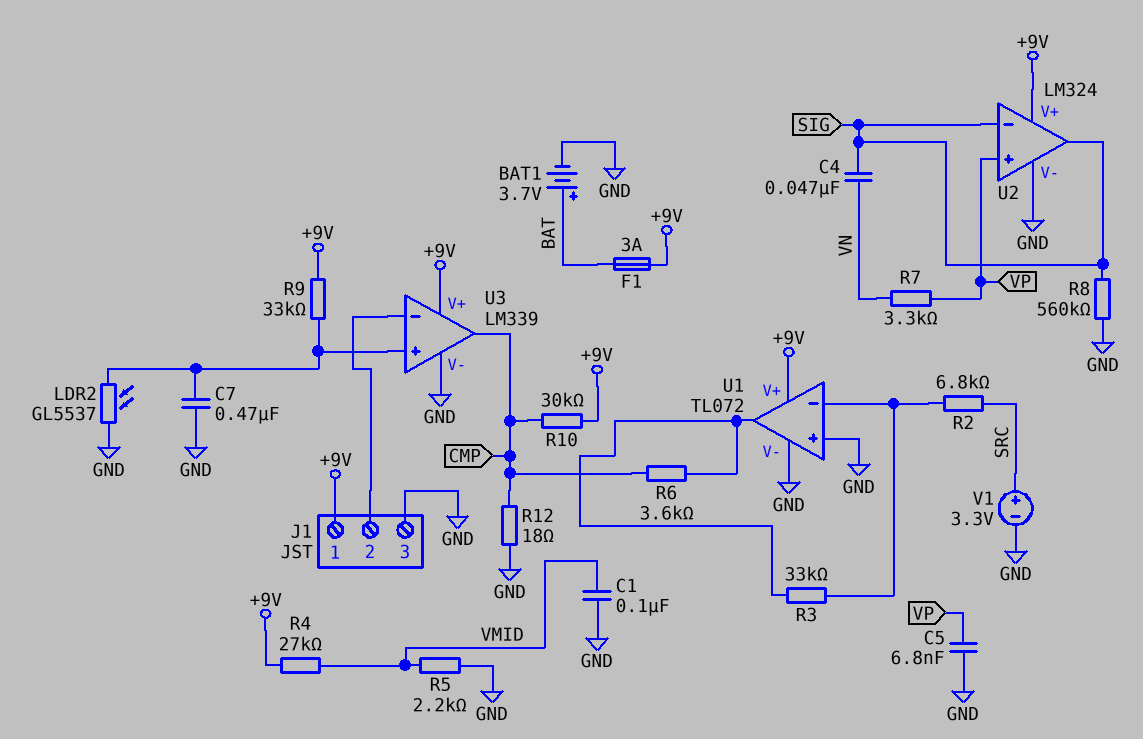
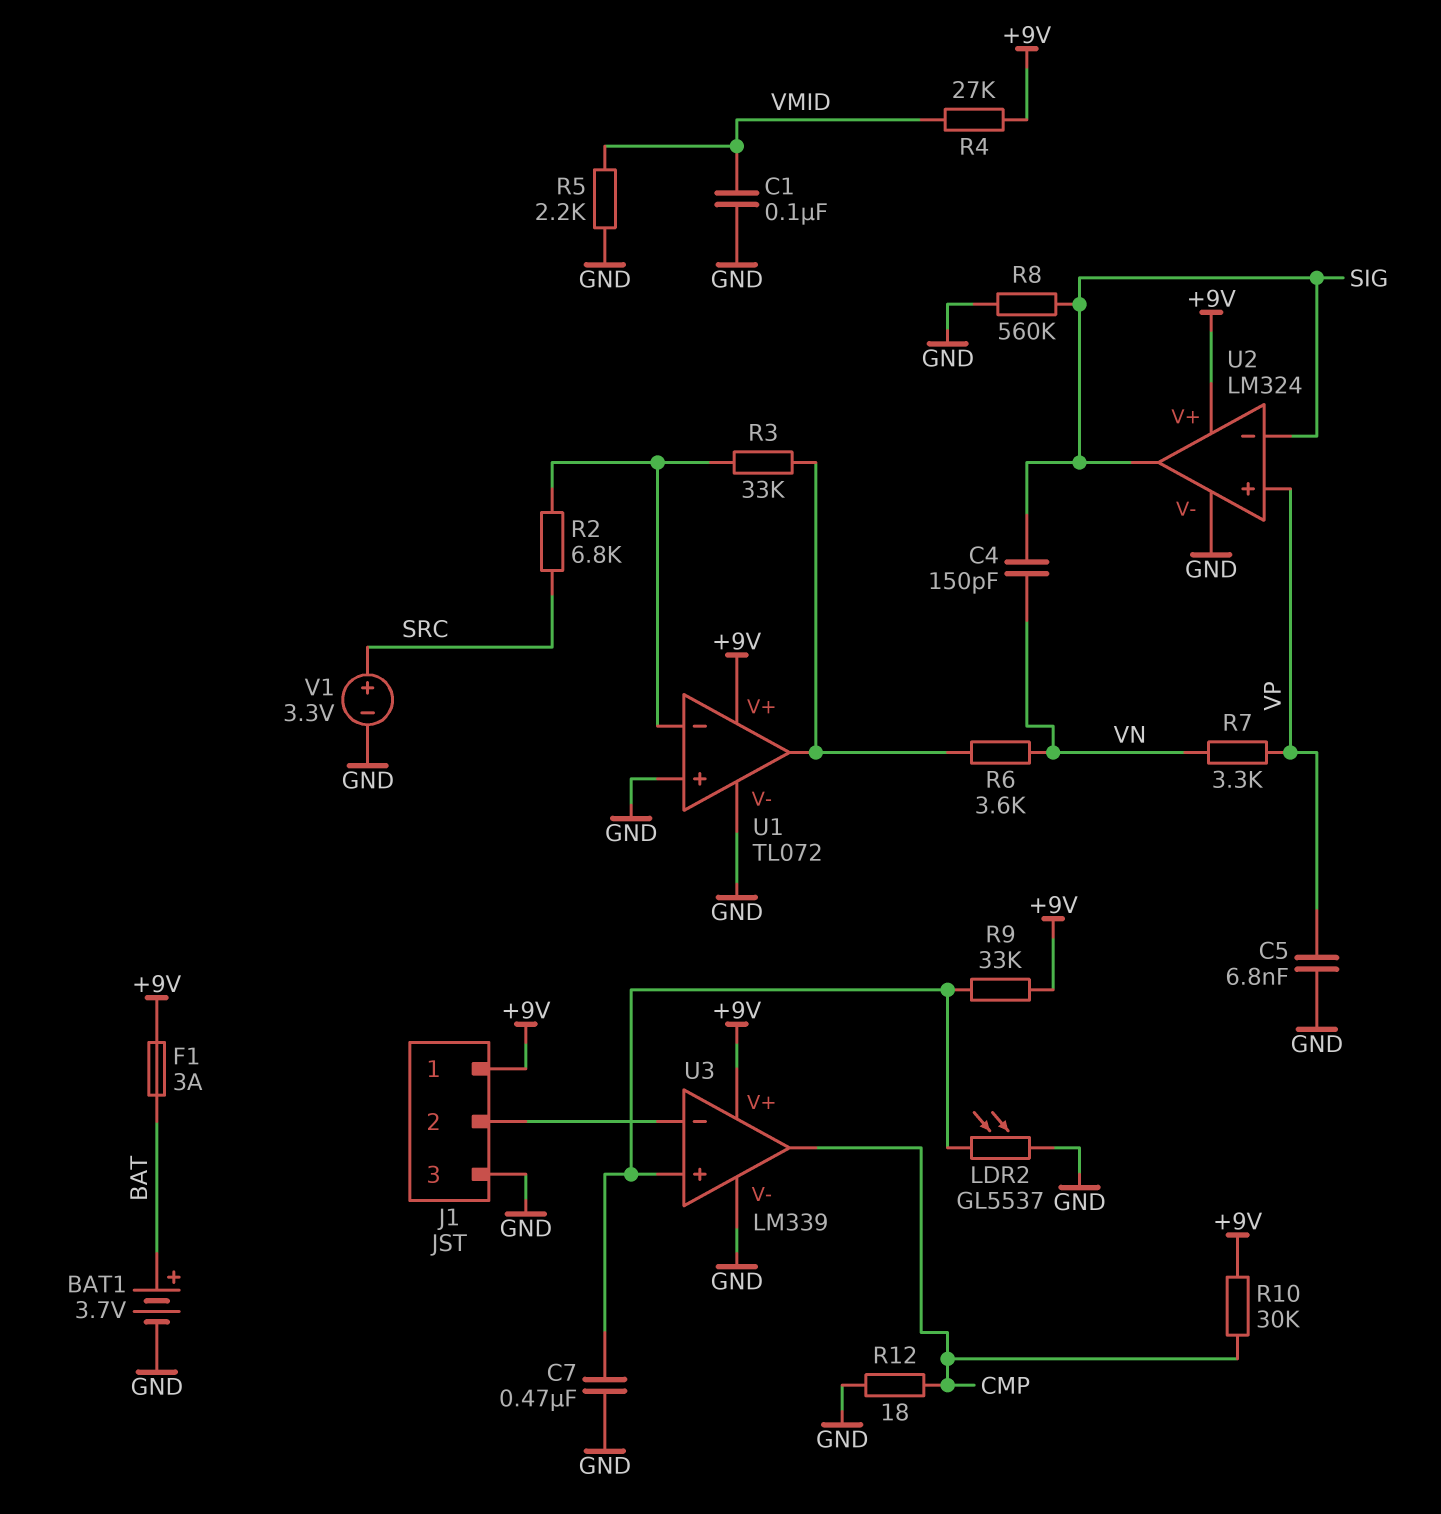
C4: 47nF (SIG, VN) -> 150pF (SIG, VN)
R6: 3.6k (CMP, U1/out) -> 3.6k (U1/out, VN)

